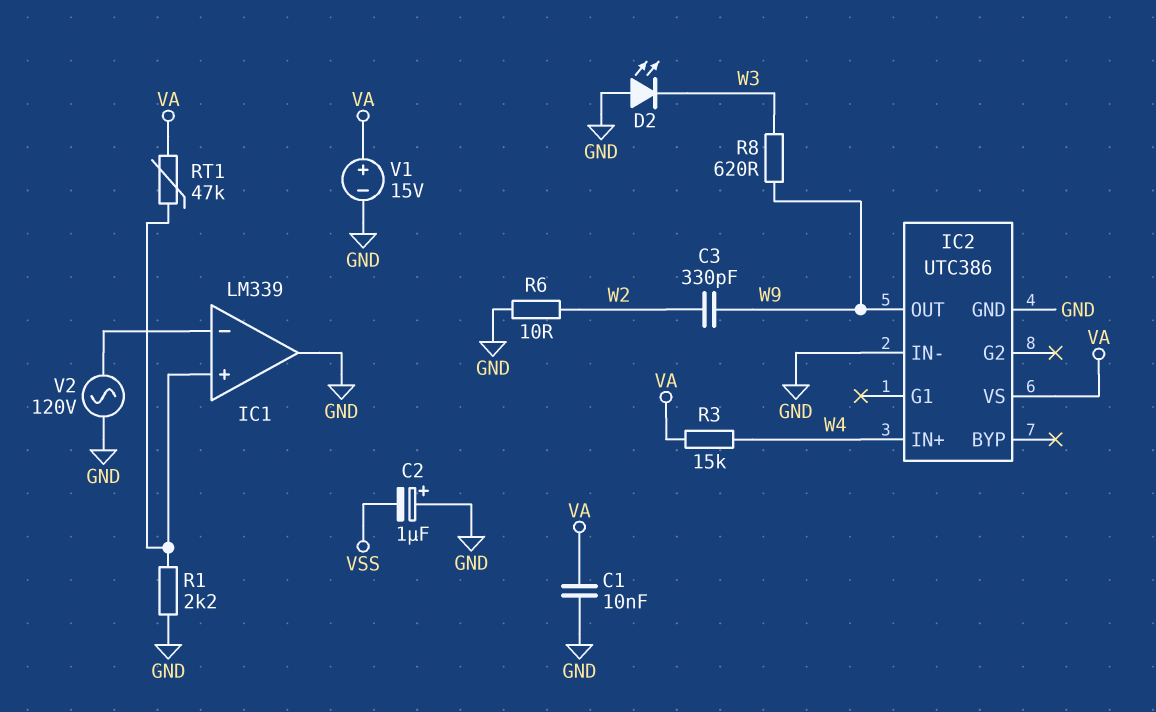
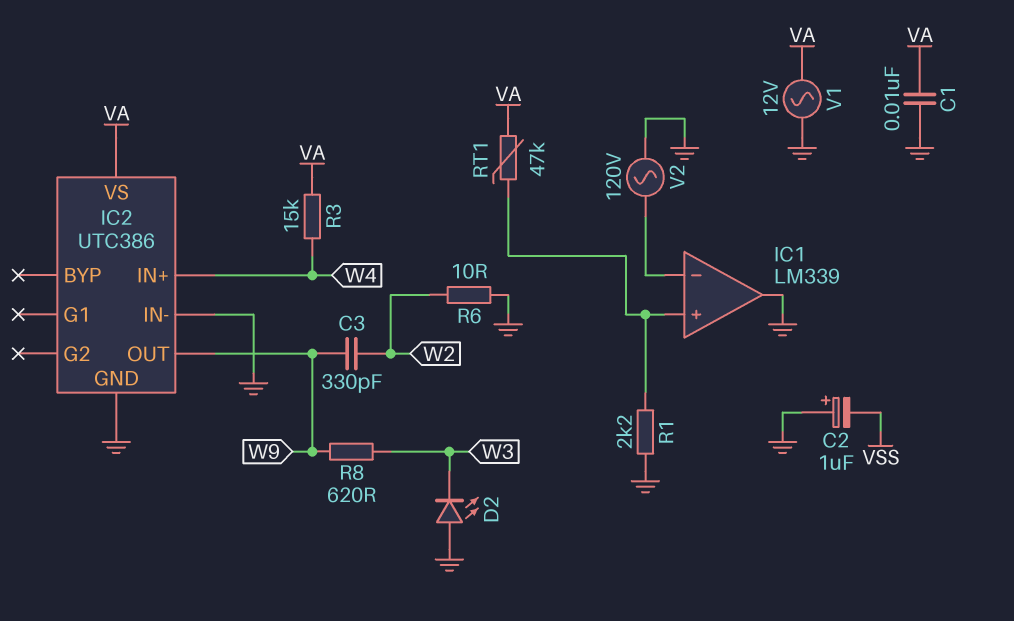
V1: 15V (plus VA, minus GND) -> AC 12V (GND, VA)

